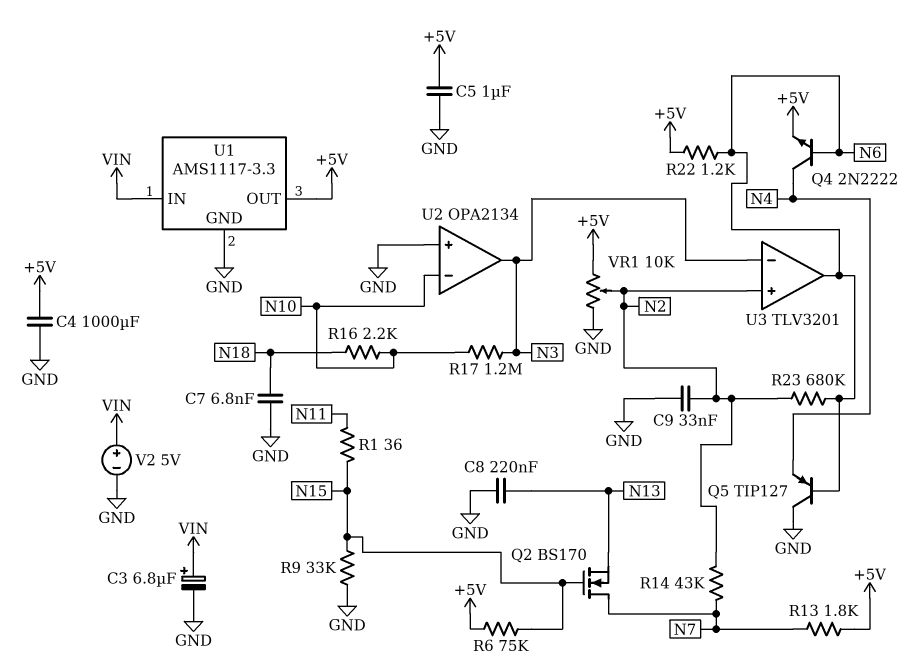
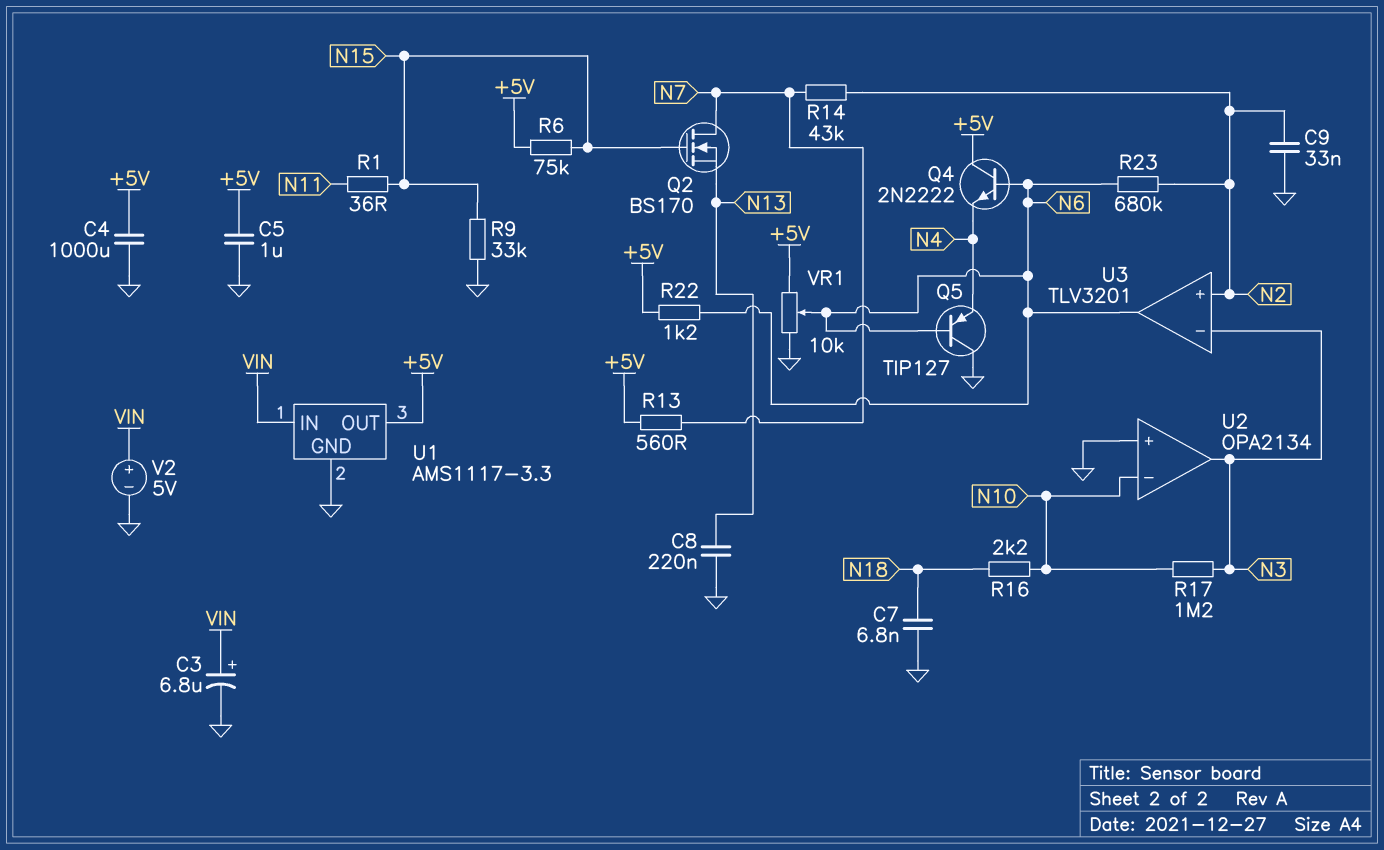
Q4: NPN 2N2222 (B N6, C N4, E +5V) -> NPN 2N2222 (B N6, C +5V, E N4)
R13: 1.8k (+5V, N7) -> 560 (+5V, N7)
VR1: 10k (+5V, GND, wiper N2) -> 10k (+5V, GND, wiper N6)

